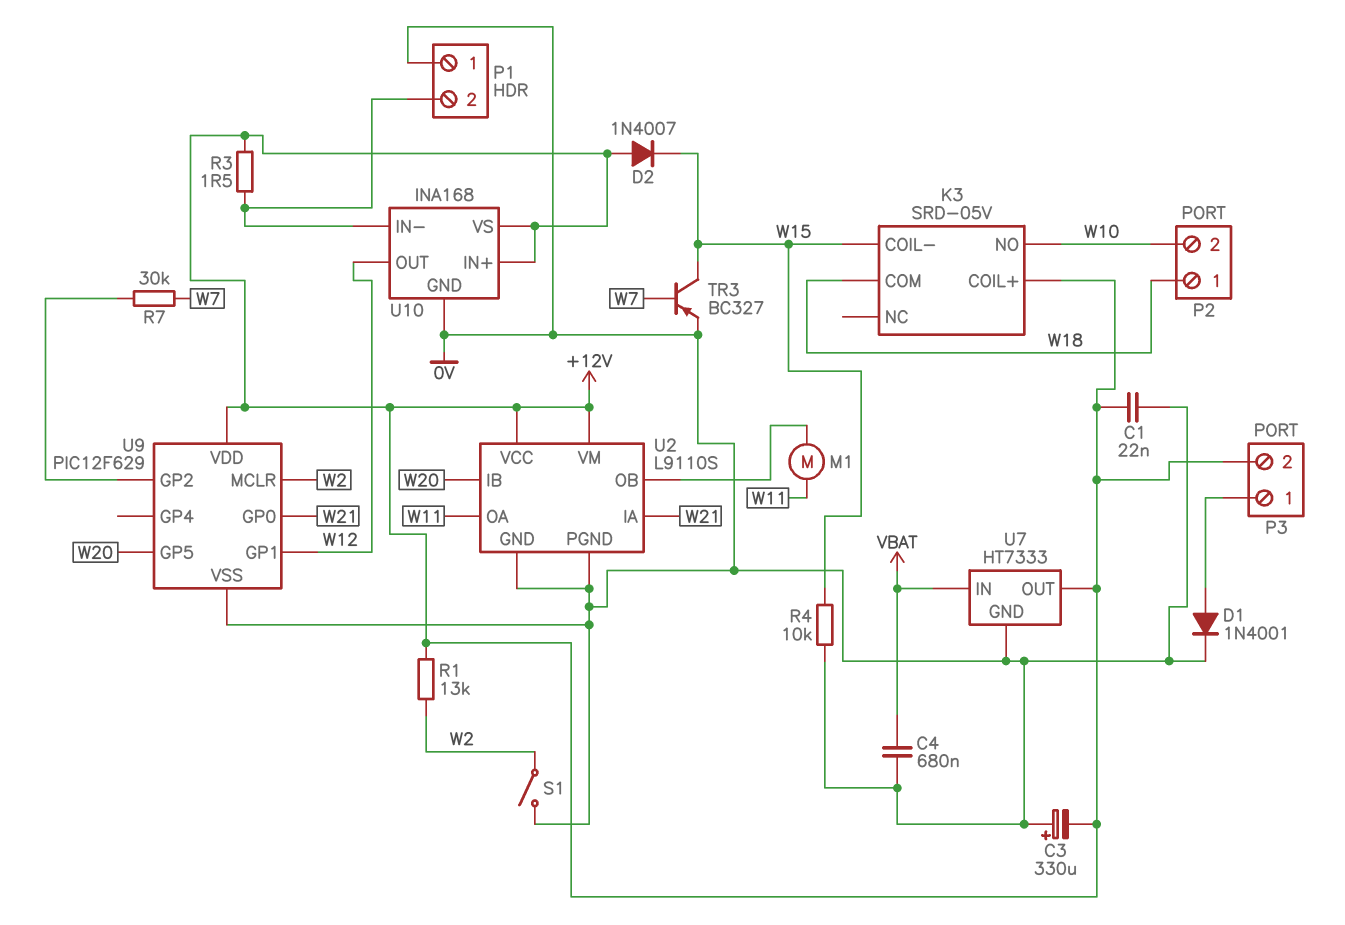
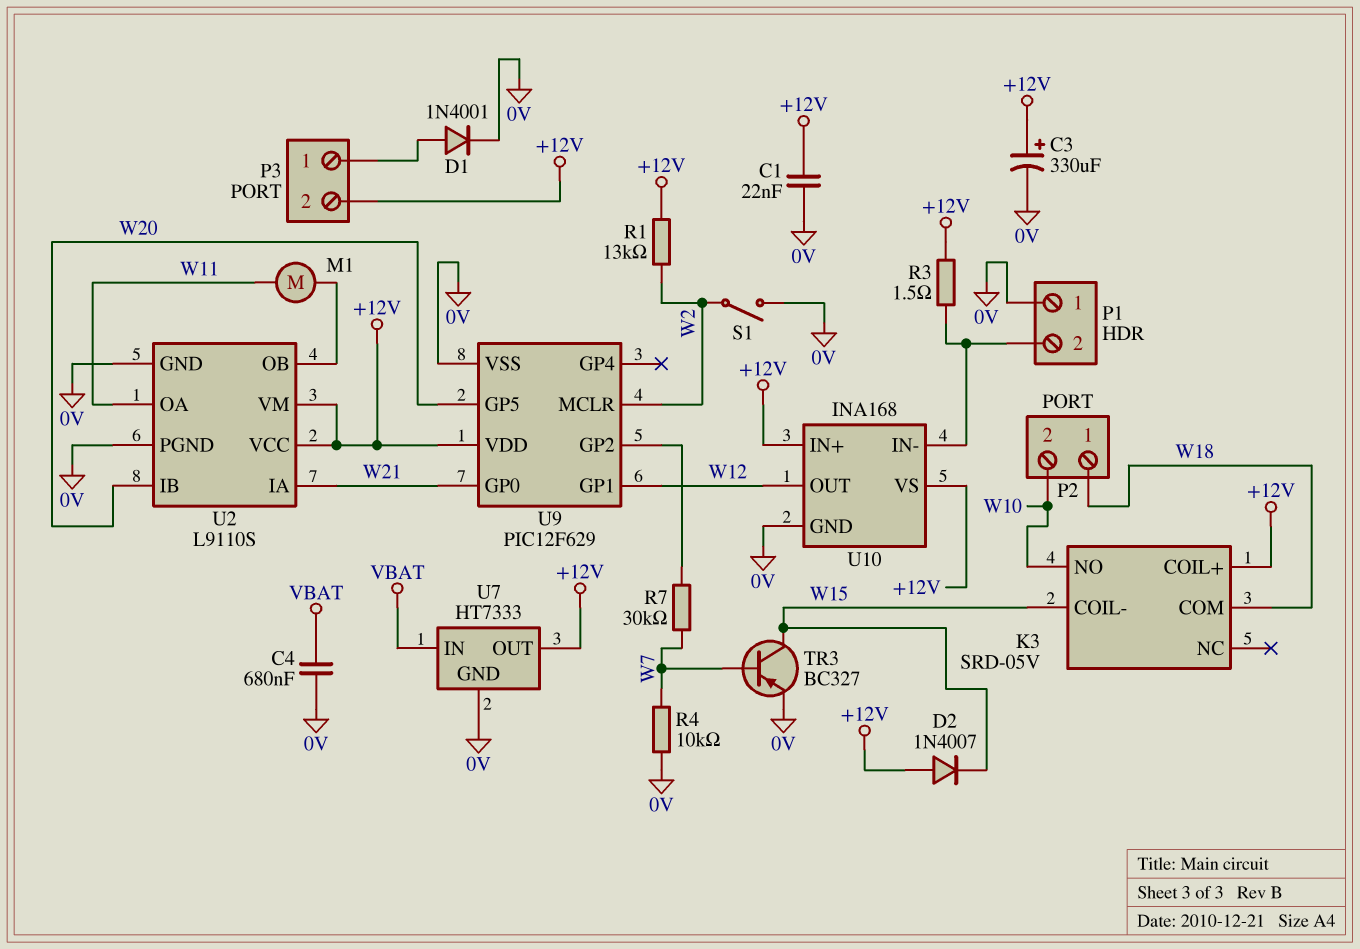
C3: 330uF (plus 0V, minus +12V) -> 330uF (plus +12V, minus 0V)
R4: 10k (0V, W15) -> 10k (0V, W7)

